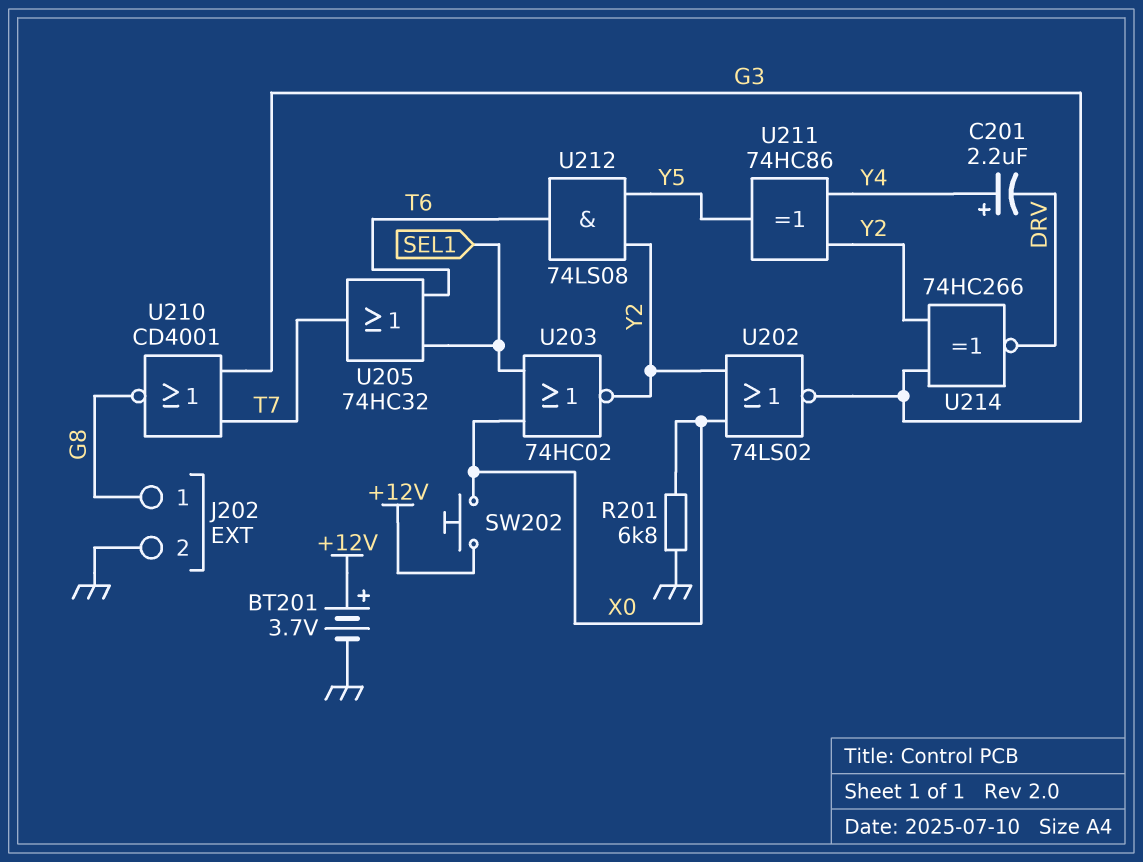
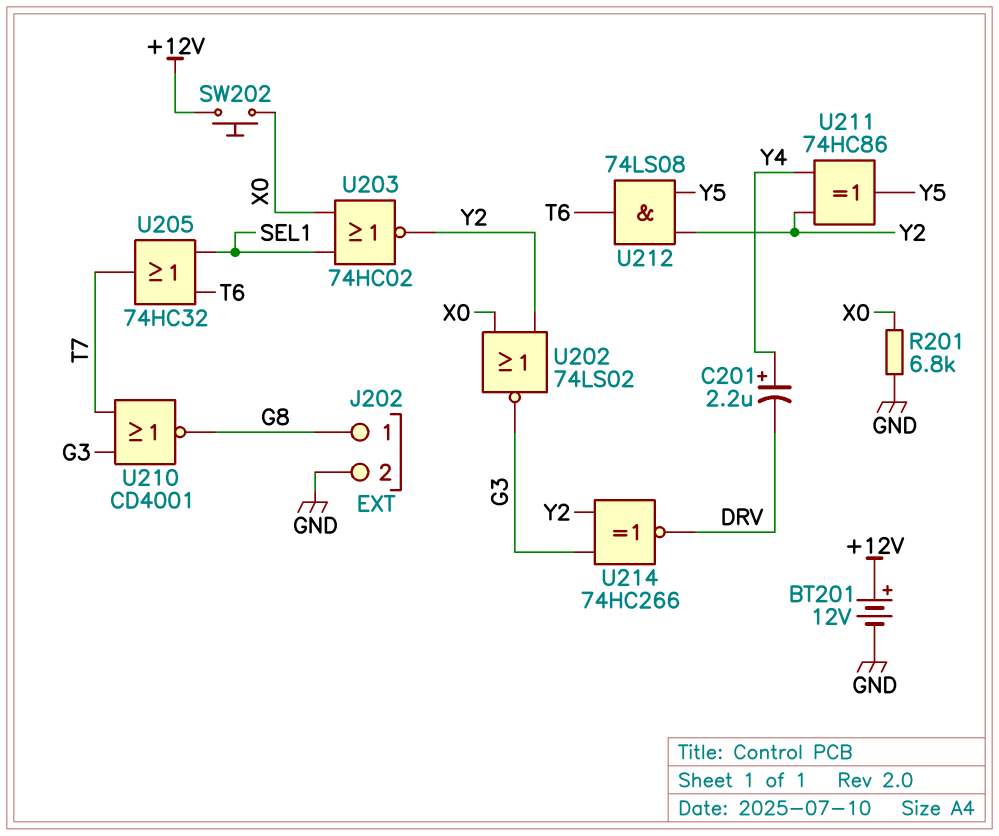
BT201: 3.7V (plus +12V, minus GND) -> 12V (plus +12V, minus GND)

